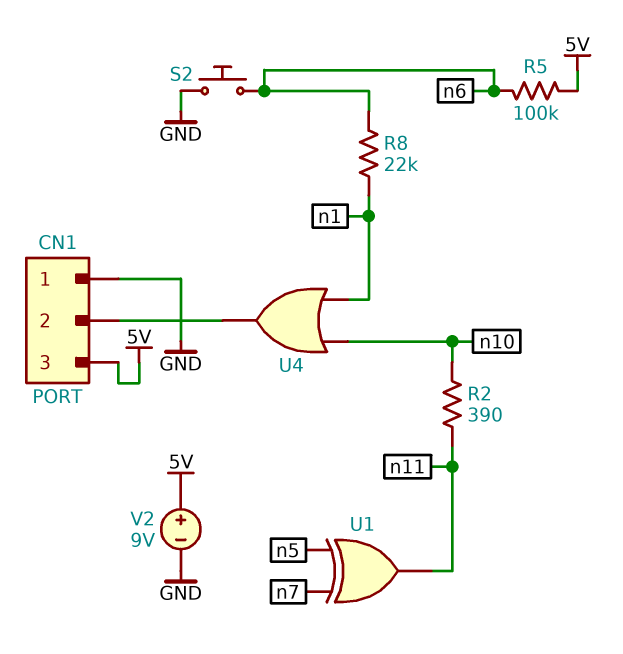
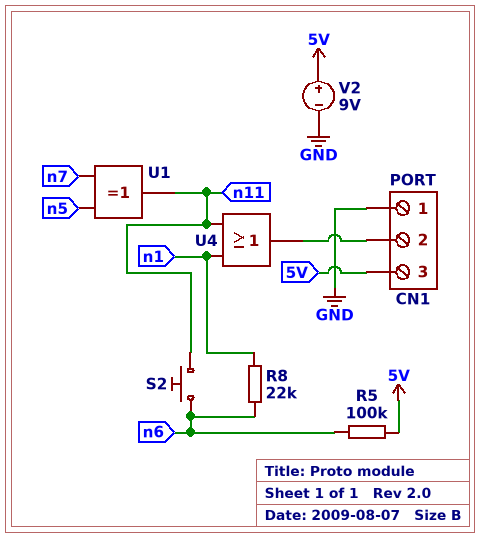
R2: 390 (n10, n11) -> none
S2: button (GND, n6) -> button (n6, n11)
U4: OR (in n1, in n10, out CN1/2) -> OR (in n1, in n11, out CN1/2)

